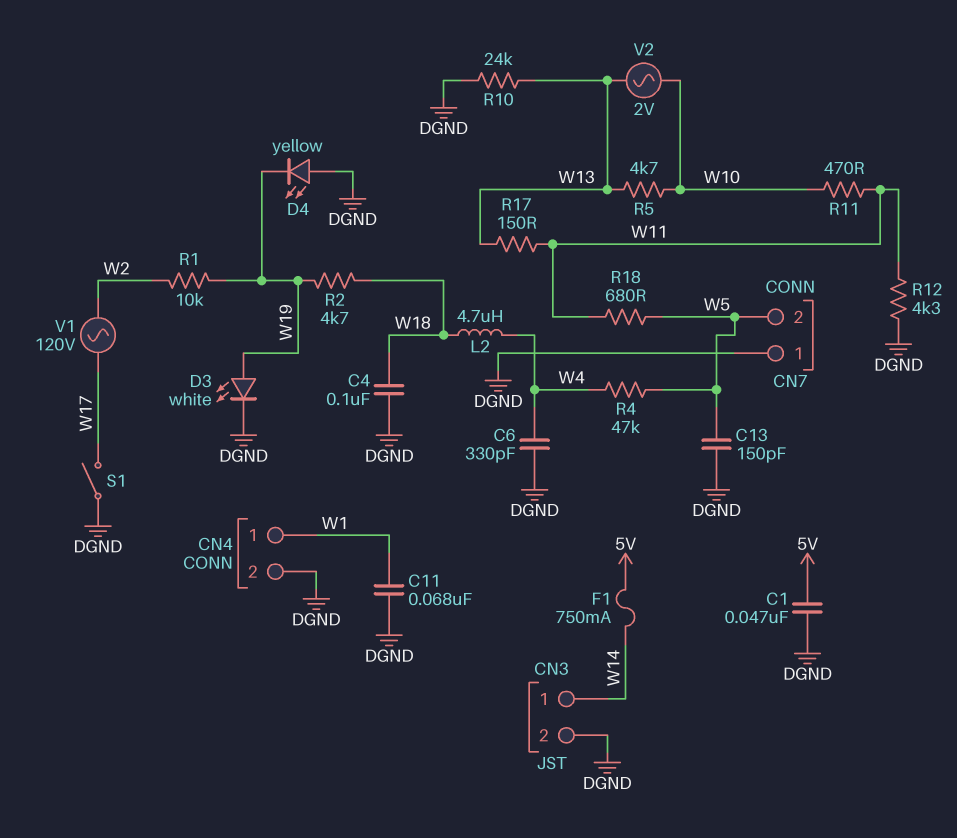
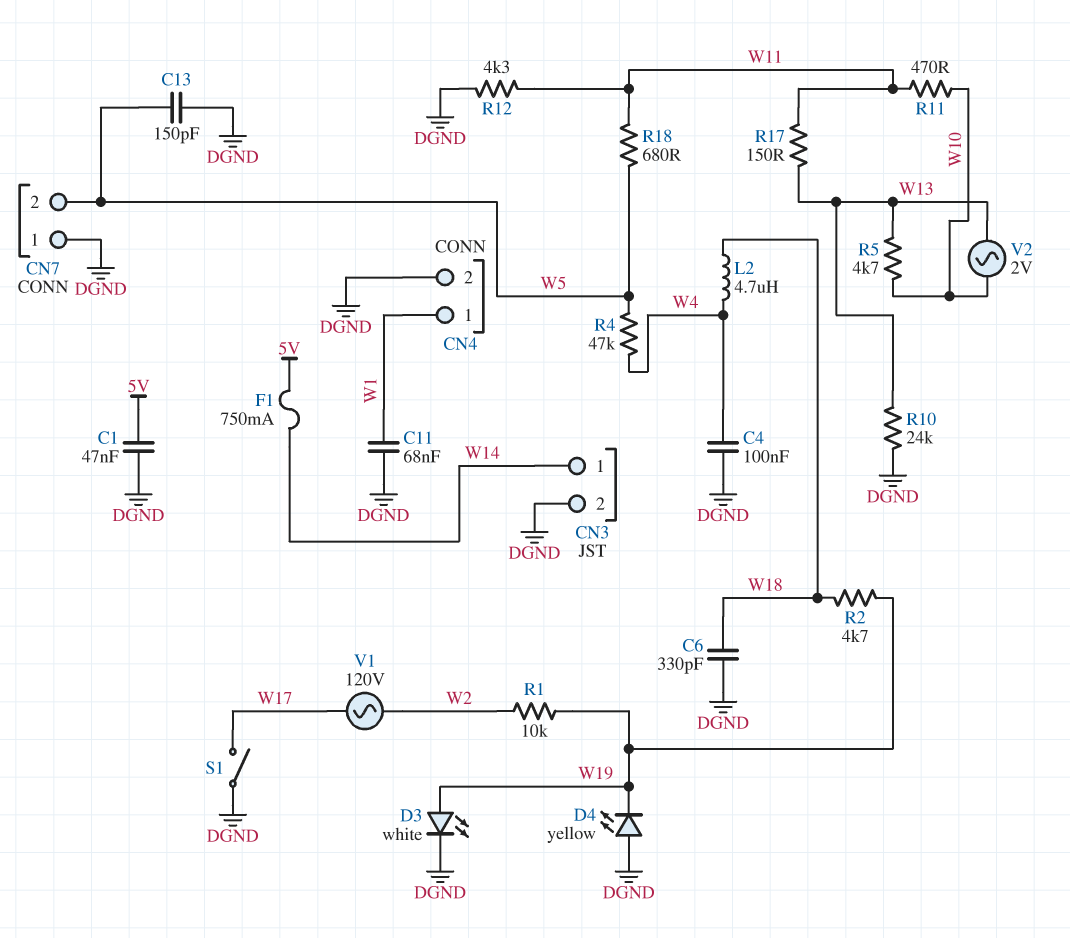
C4: 100nF (DGND, W18) -> 100nF (DGND, W4)
C6: 330pF (DGND, W4) -> 330pF (DGND, W18)

